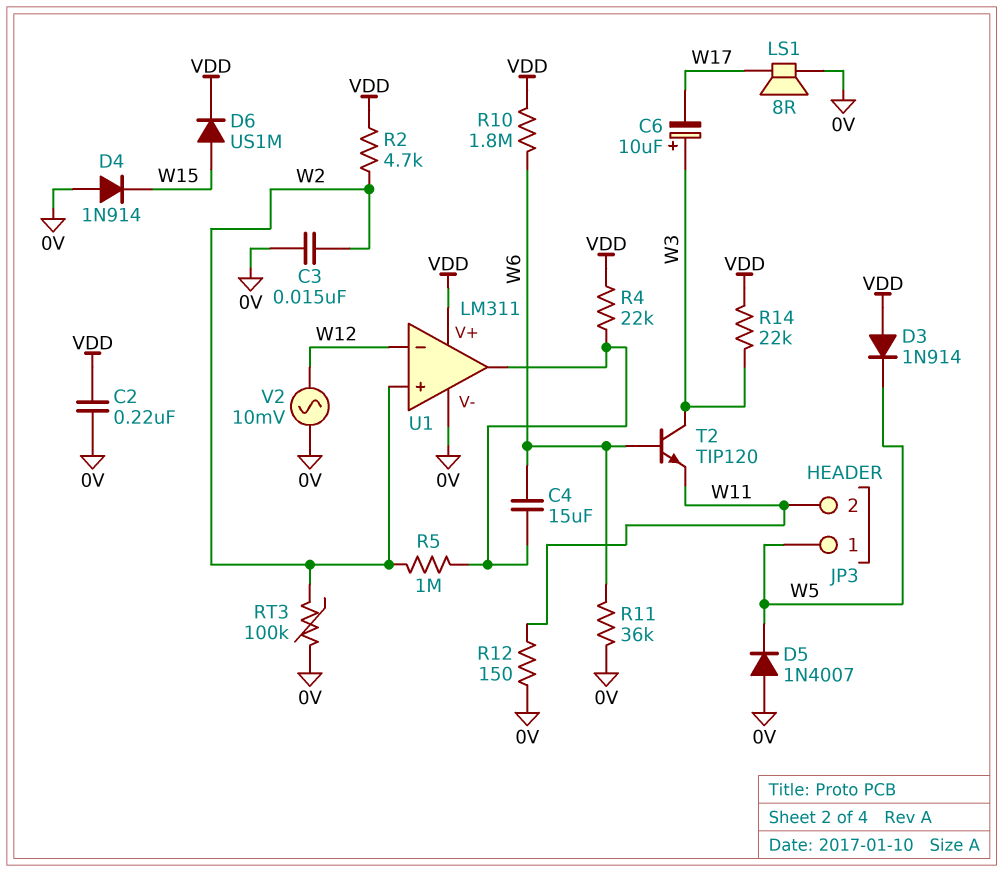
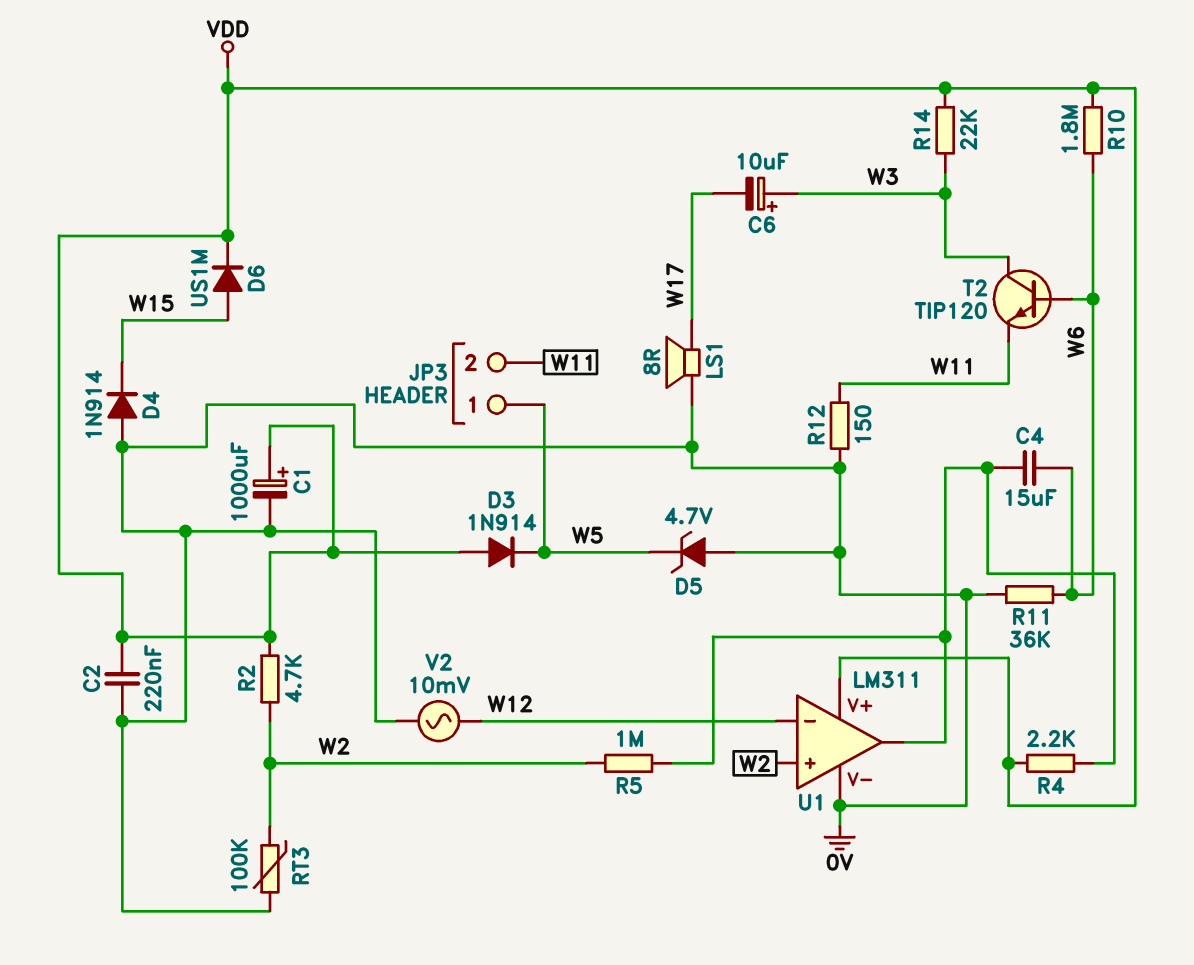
C1: none -> 1000uF (plus VDD, minus 0V)
C3: 15nF (0V, W2) -> none
D5: diode 1N4007 (A 0V, K W5) -> zener 4.7V (A 0V, K W5)
R4: 22k (U1/out, VDD) -> 2.2k (U1/out, VDD)

